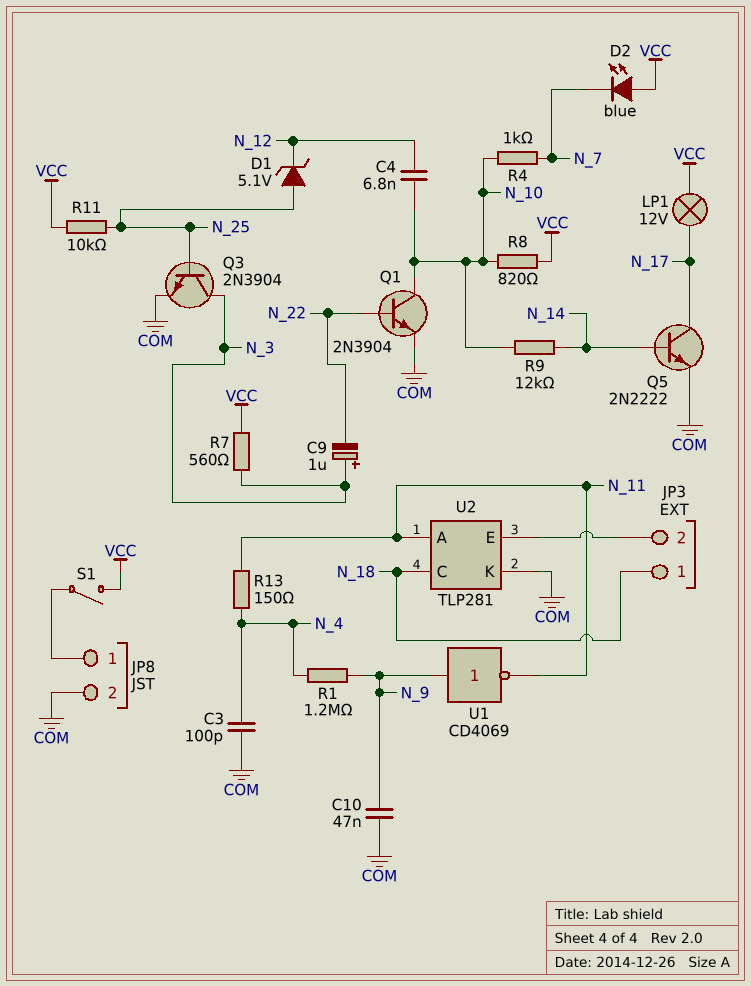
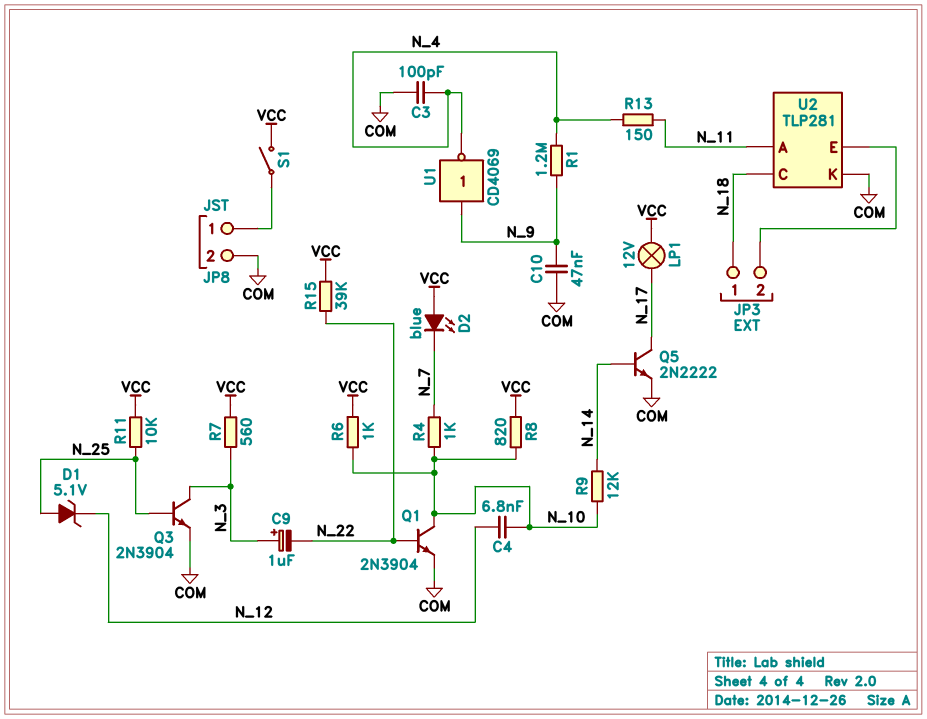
R6: none -> 1k (N_10, VCC)
R15: none -> 39k (N_22, VCC)
U1: NOT CD4069 (in N_9, out N_11) -> NOT CD4069 (in N_9, out N_4)

